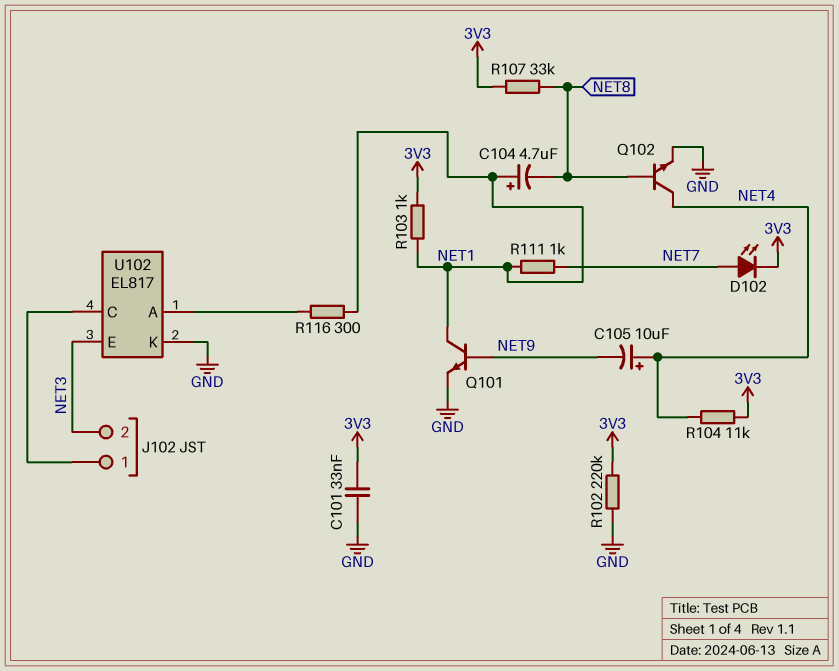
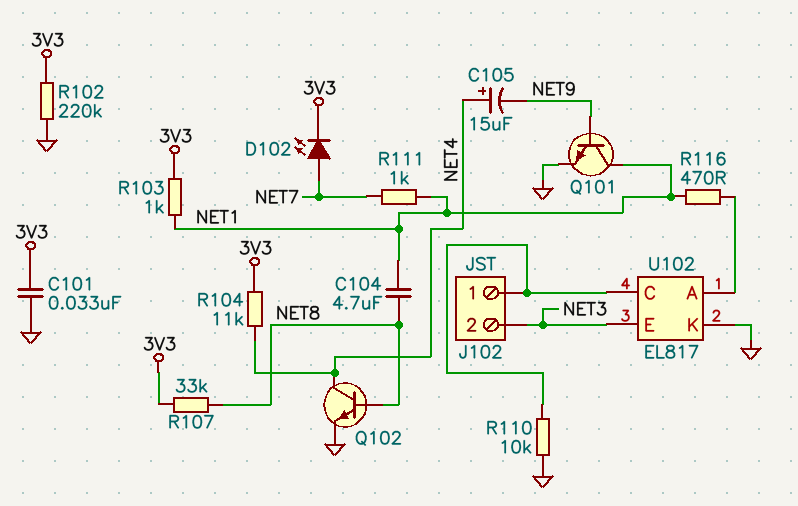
C104: 4.7uF (plus NET1, minus NET8) -> 4.7uF (NET1, NET8)
C105: 10uF (plus NET4, minus NET9) -> 15uF (plus NET4, minus NET9)
R110: none -> 10k (GND, J102/1)
R116: 300 (NET1, U102/A) -> 470 (NET1, U102/A)

